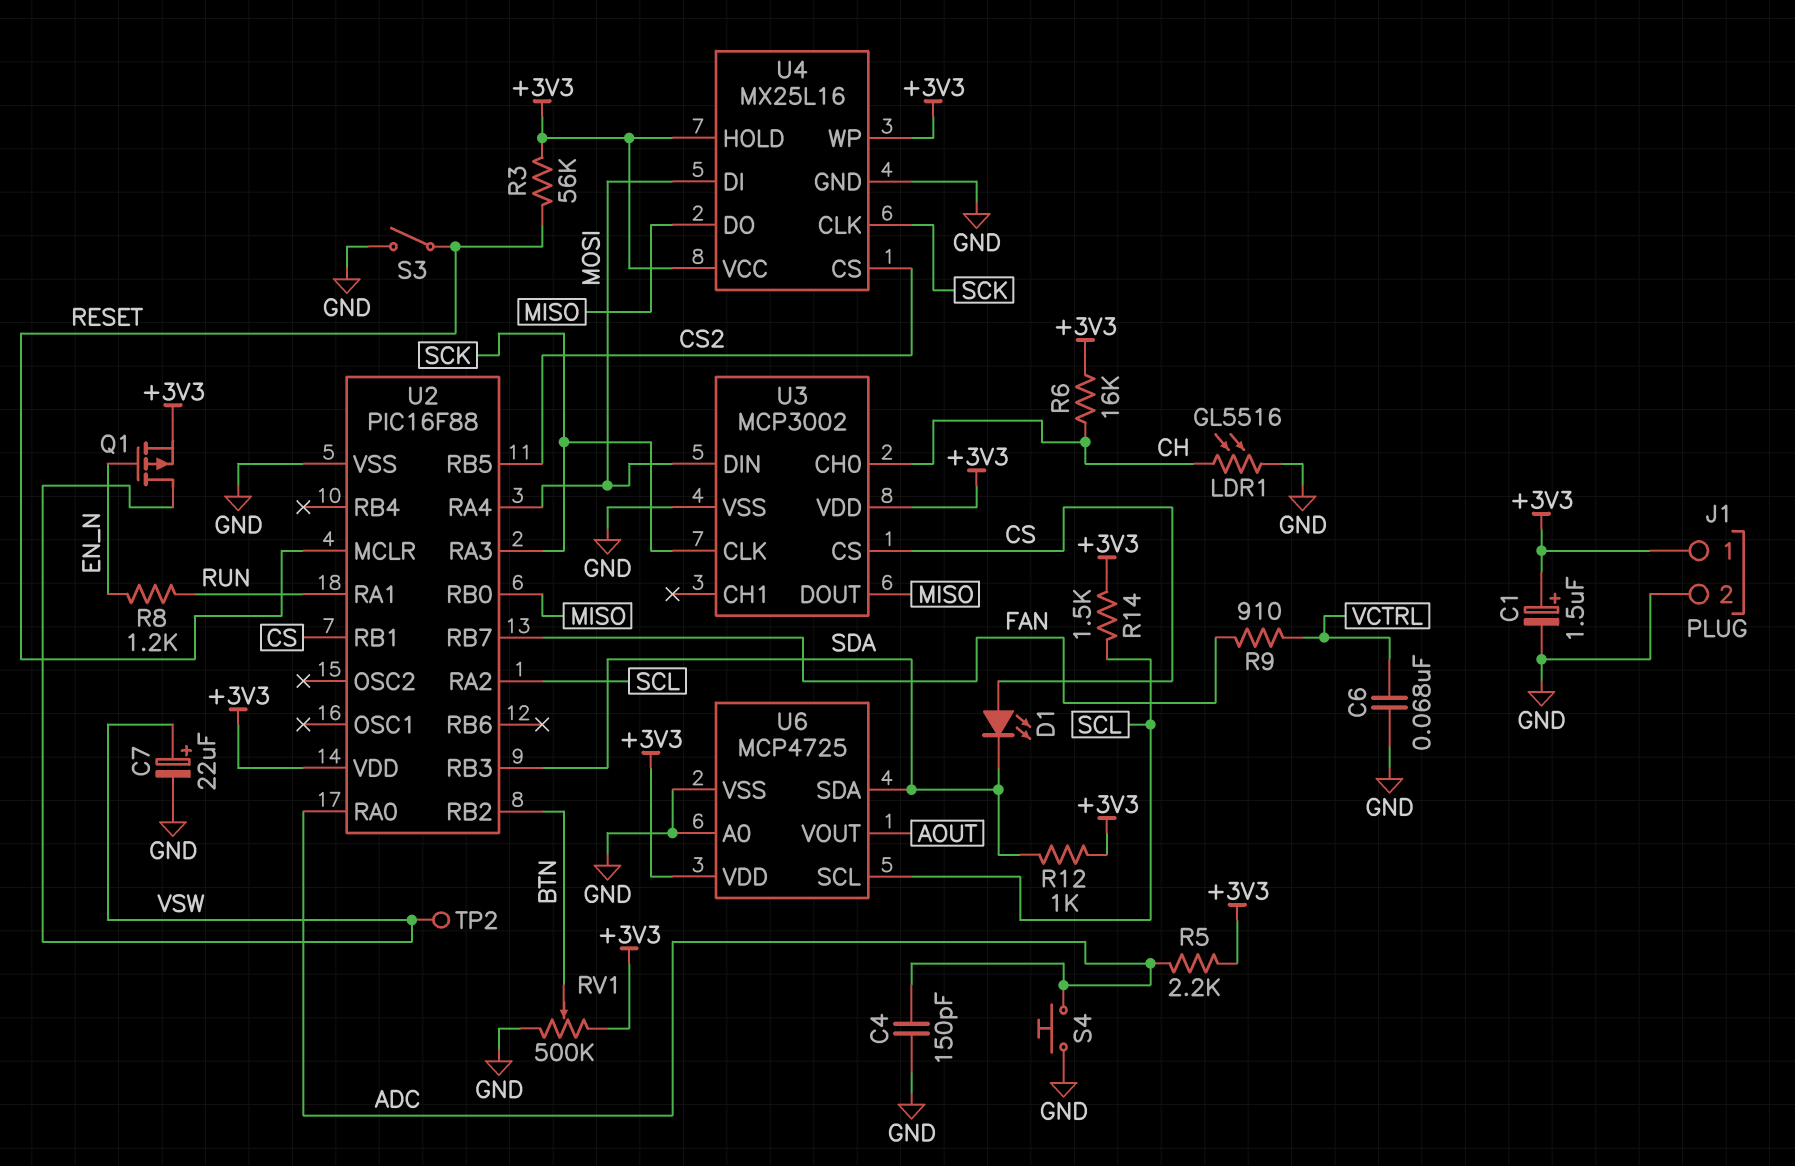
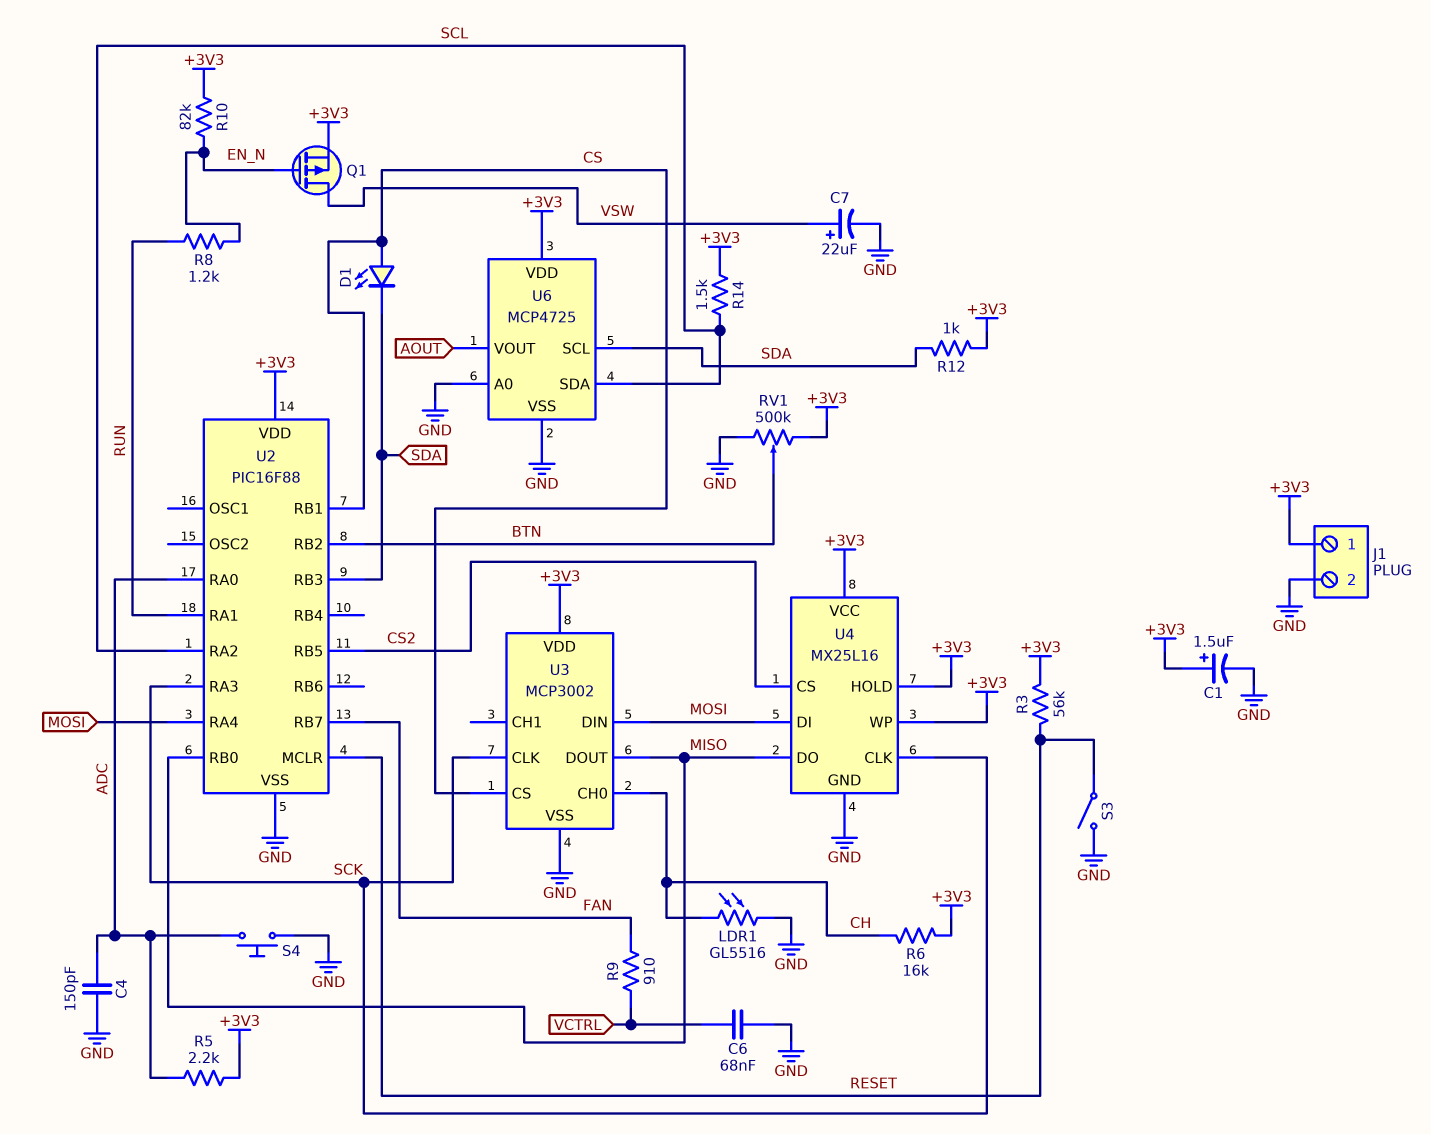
R10: none -> 82k (+3V3, EN_N)
TP2: test point (VSW) -> none
U6 pin SCL: SCL -> SDA
U6 pin SDA: SDA -> SCL

